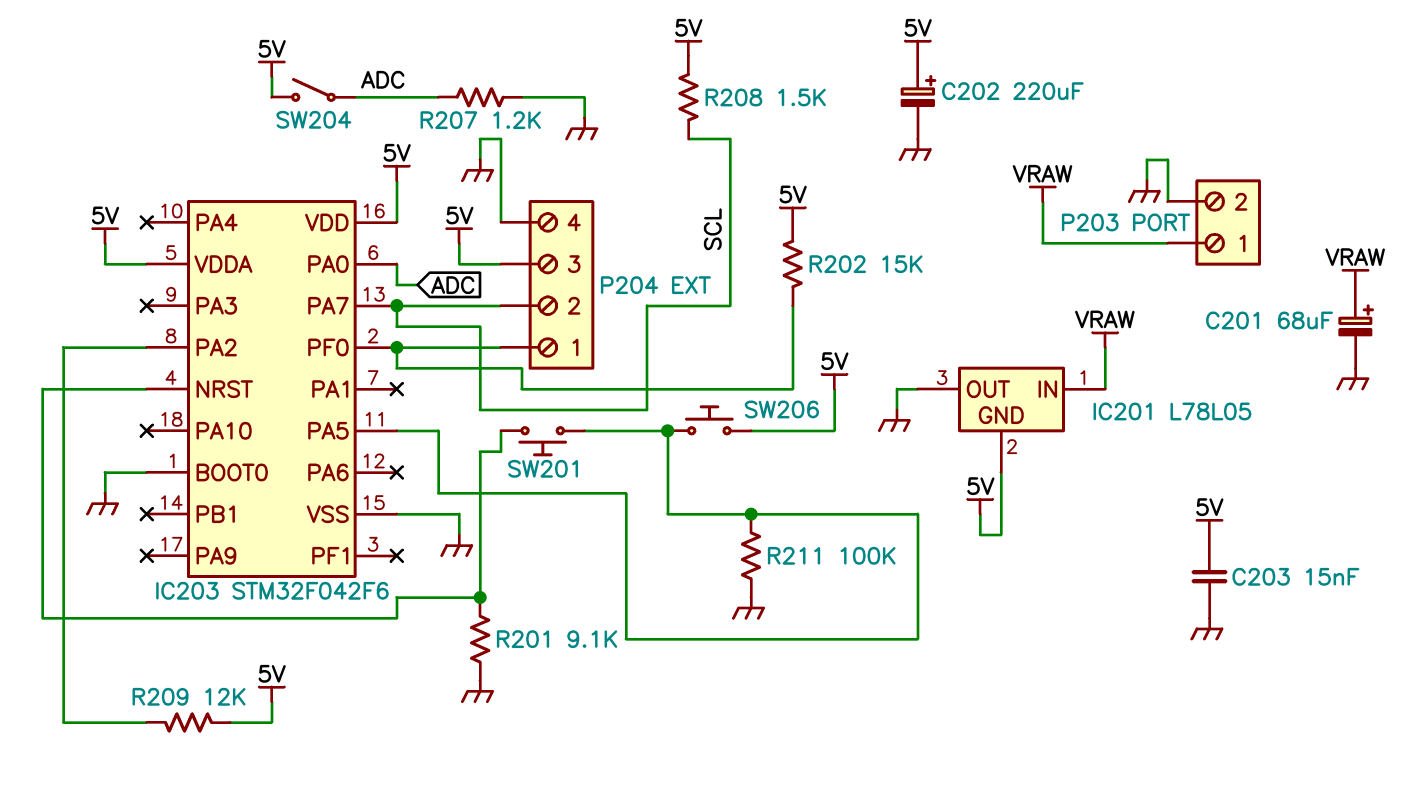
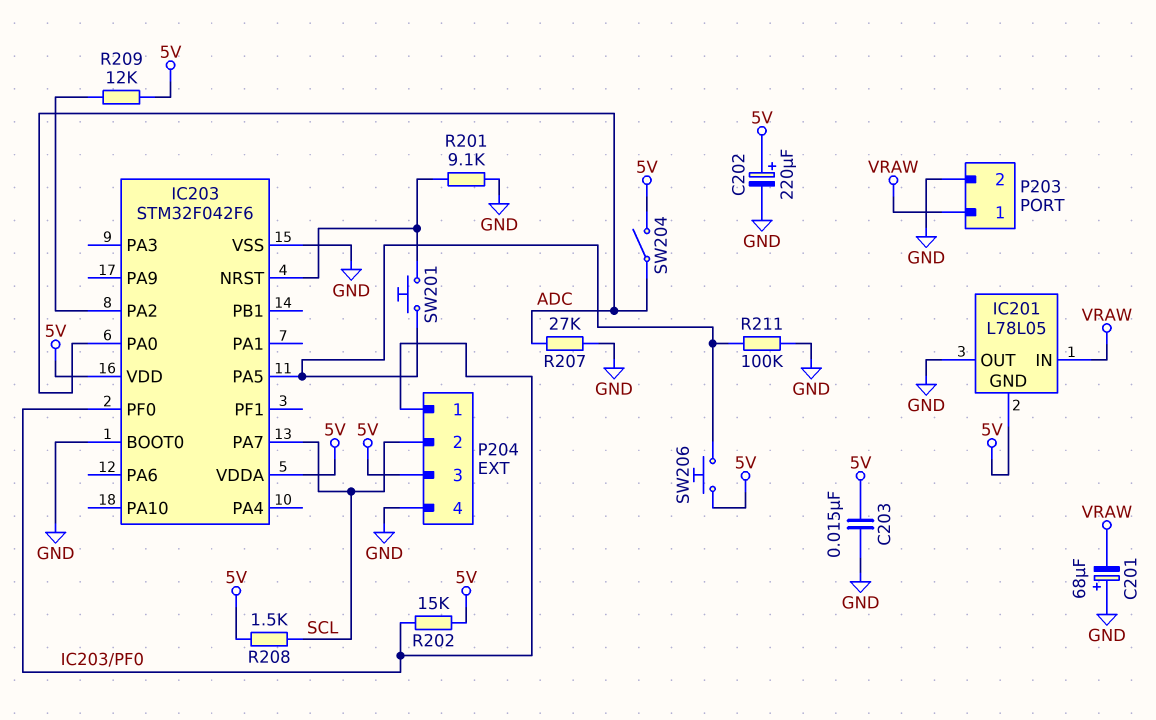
C201: 68uF (plus VRAW, minus GND) -> 68uF (plus GND, minus VRAW)
R207: 1.2k (ADC, GND) -> 27k (ADC, GND)

